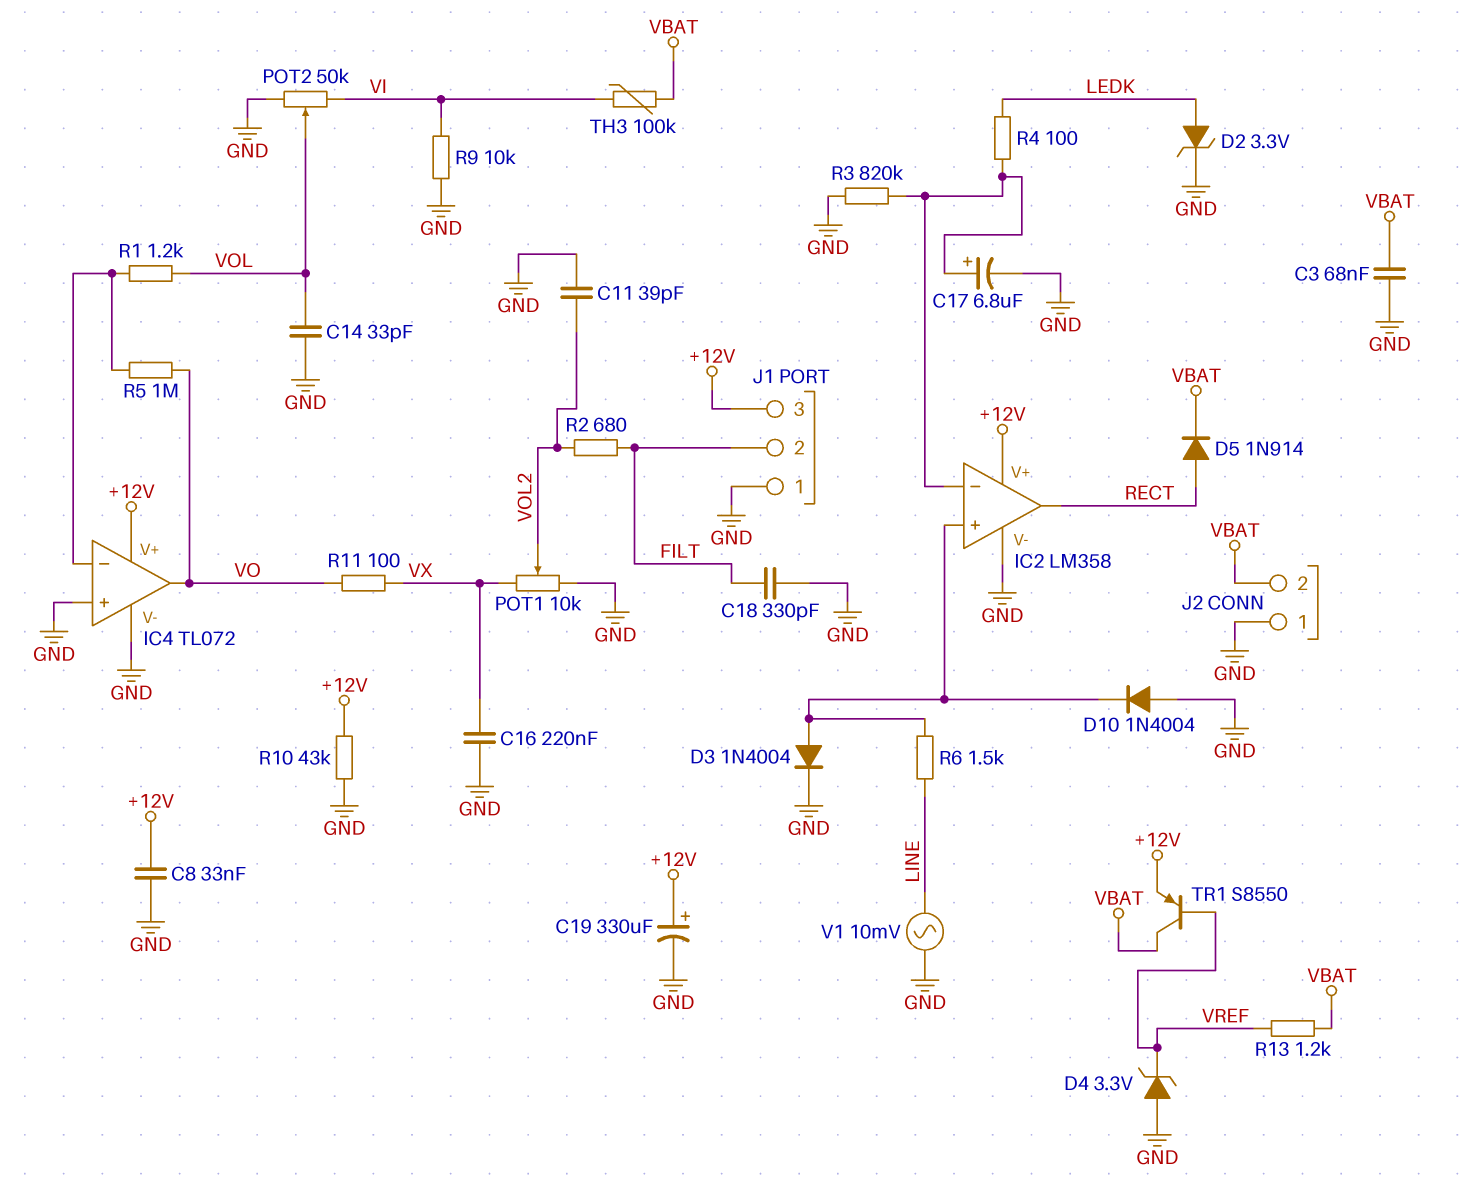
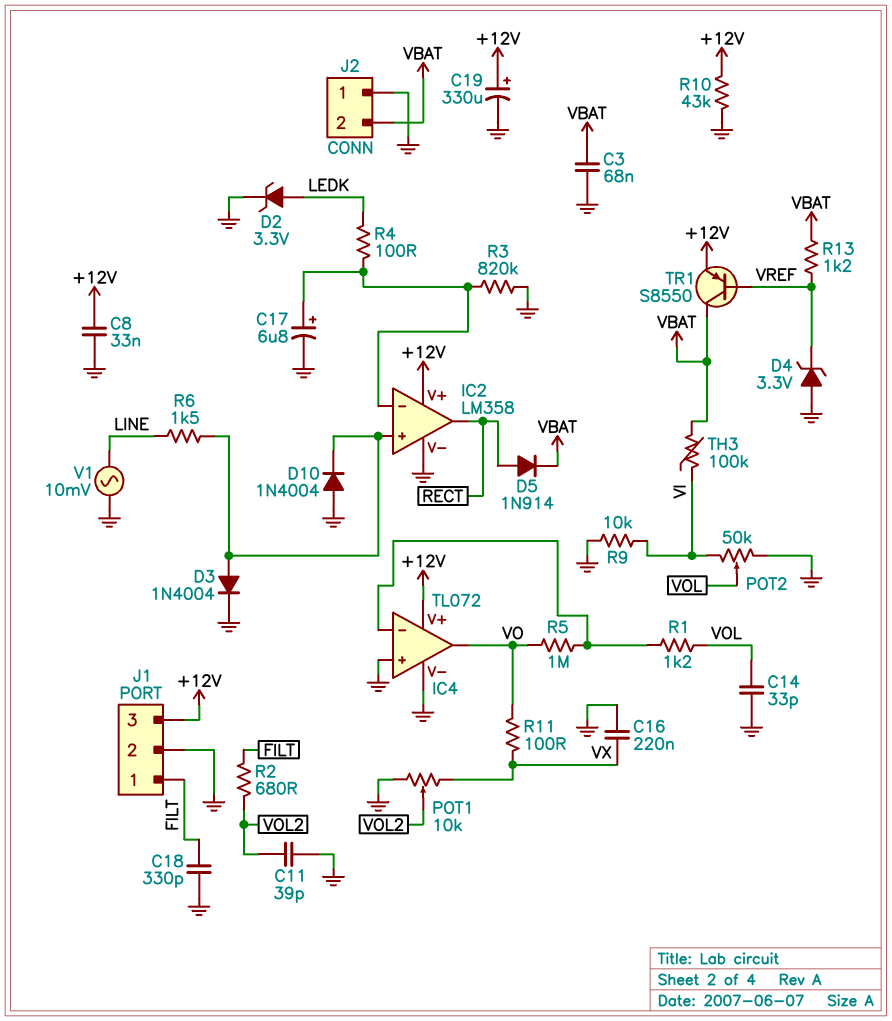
J1 pin 1: GND -> FILT
J1 pin 2: FILT -> GND

